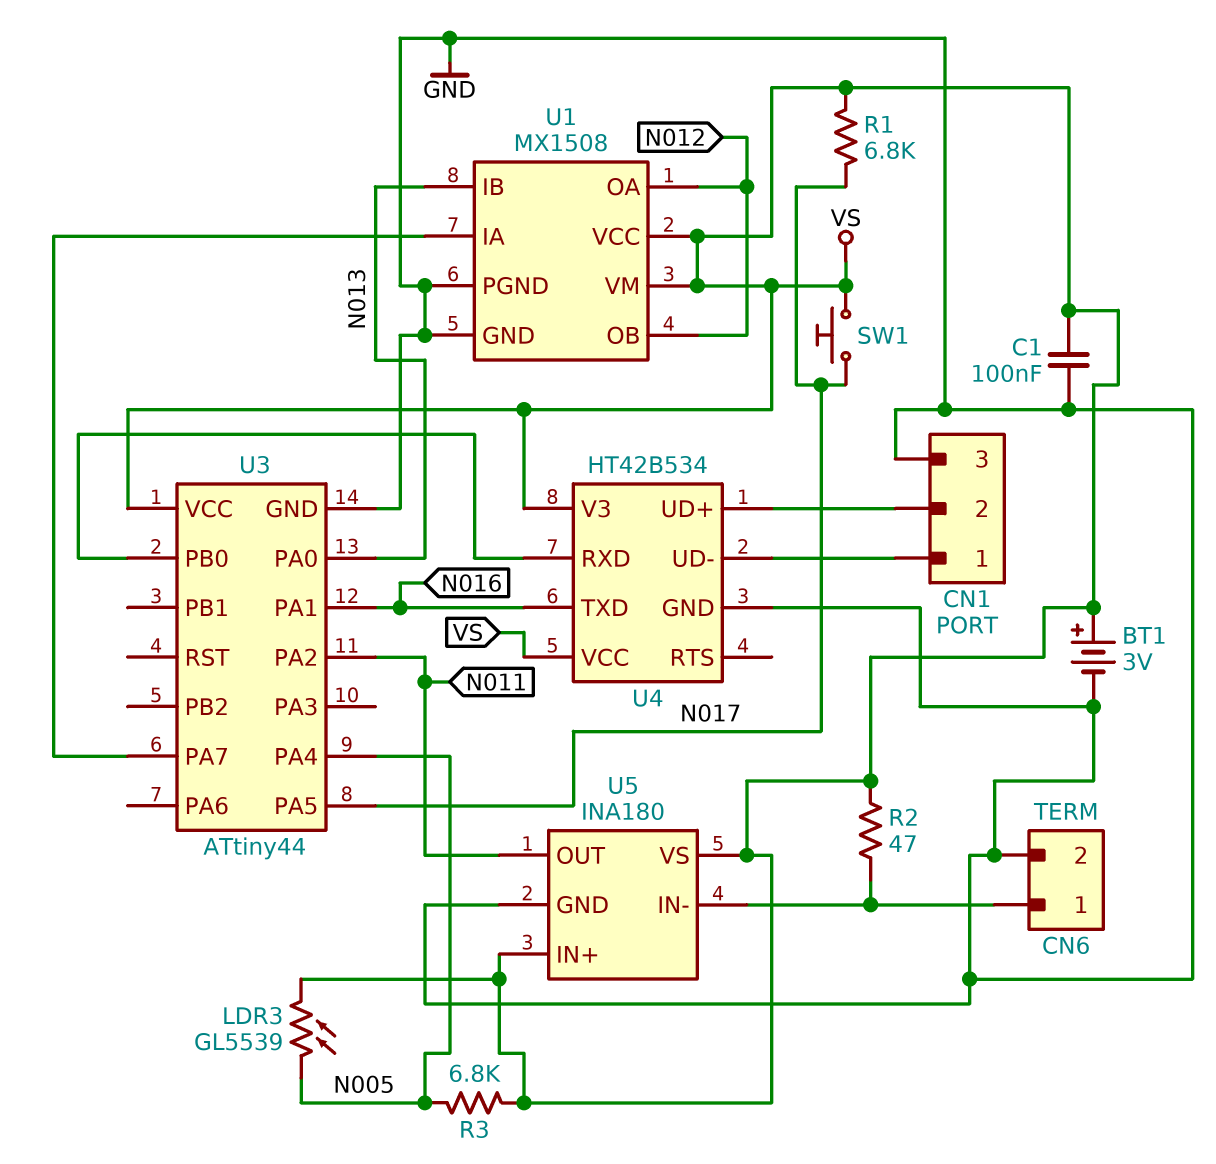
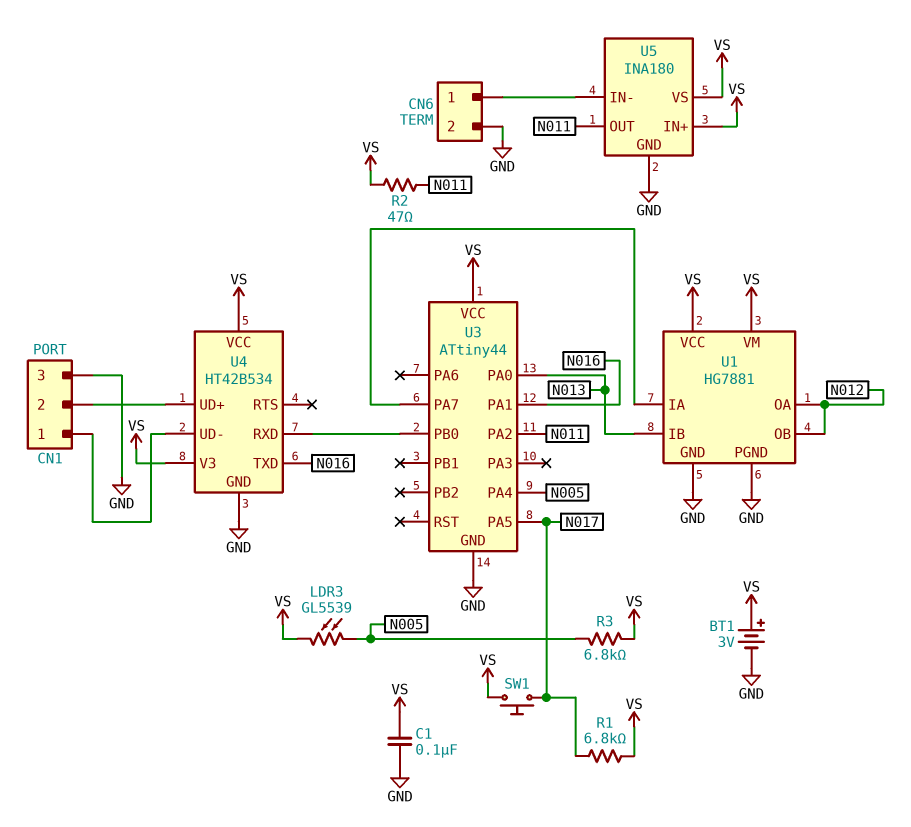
R2: 47 (CN6/1, VS) -> 47 (N011, VS)
U1: MX1508 -> HG7881

